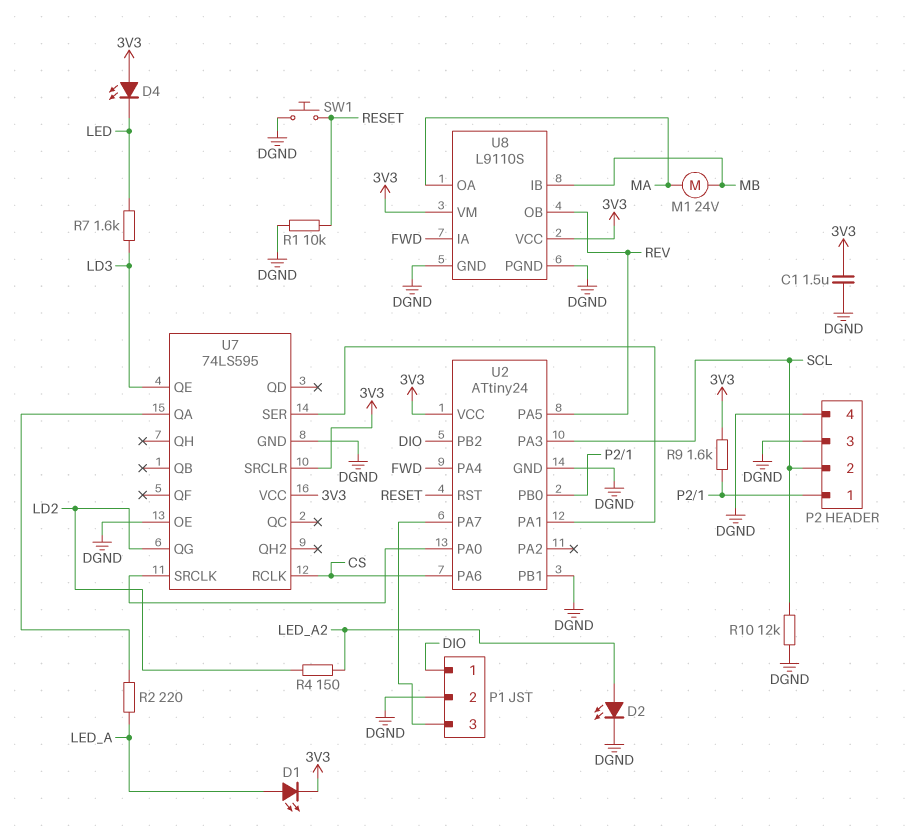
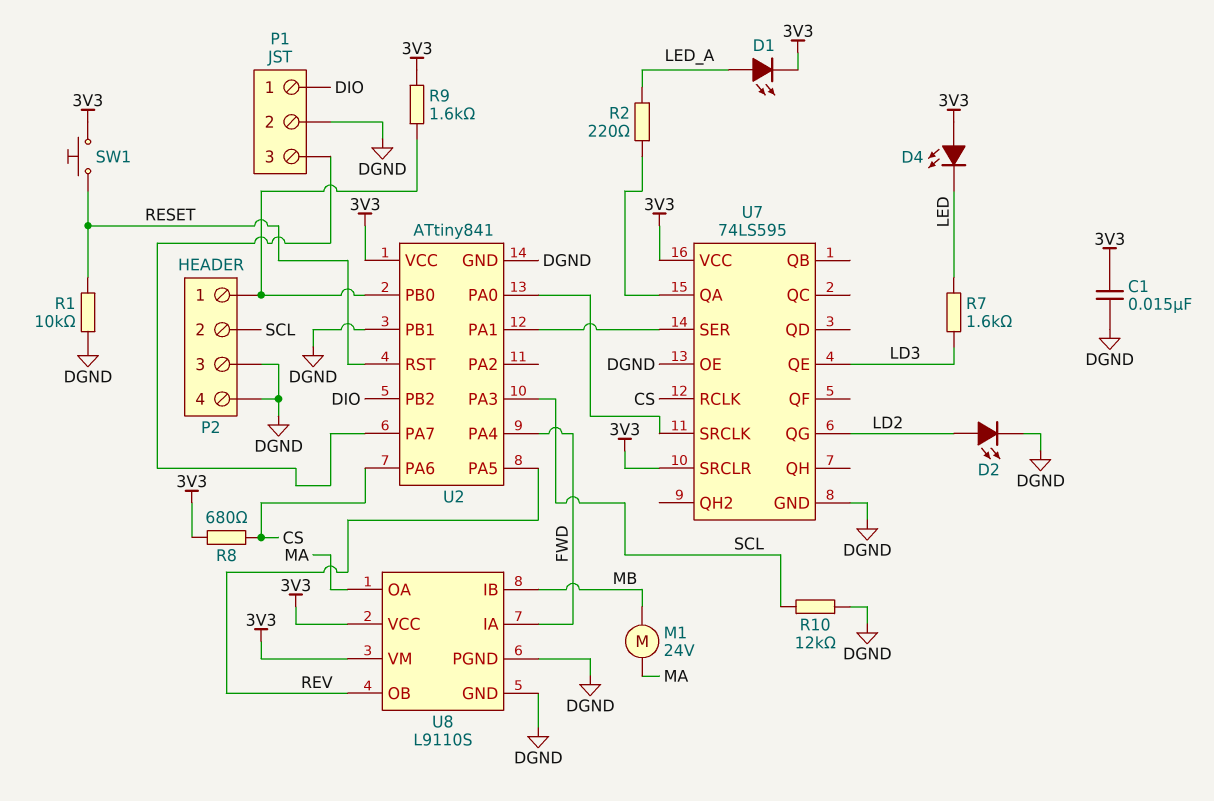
C1: 1.5uF (3V3, DGND) -> 15nF (3V3, DGND)
D2: LED (A LED_A2, K DGND) -> LED (A LD2, K DGND)
R4: 150 (LD2, LED_A2) -> none
R8: none -> 680 (3V3, CS)
SW1: button (DGND, RESET) -> button (3V3, RESET)
U2: ATtiny24 -> ATtiny841

